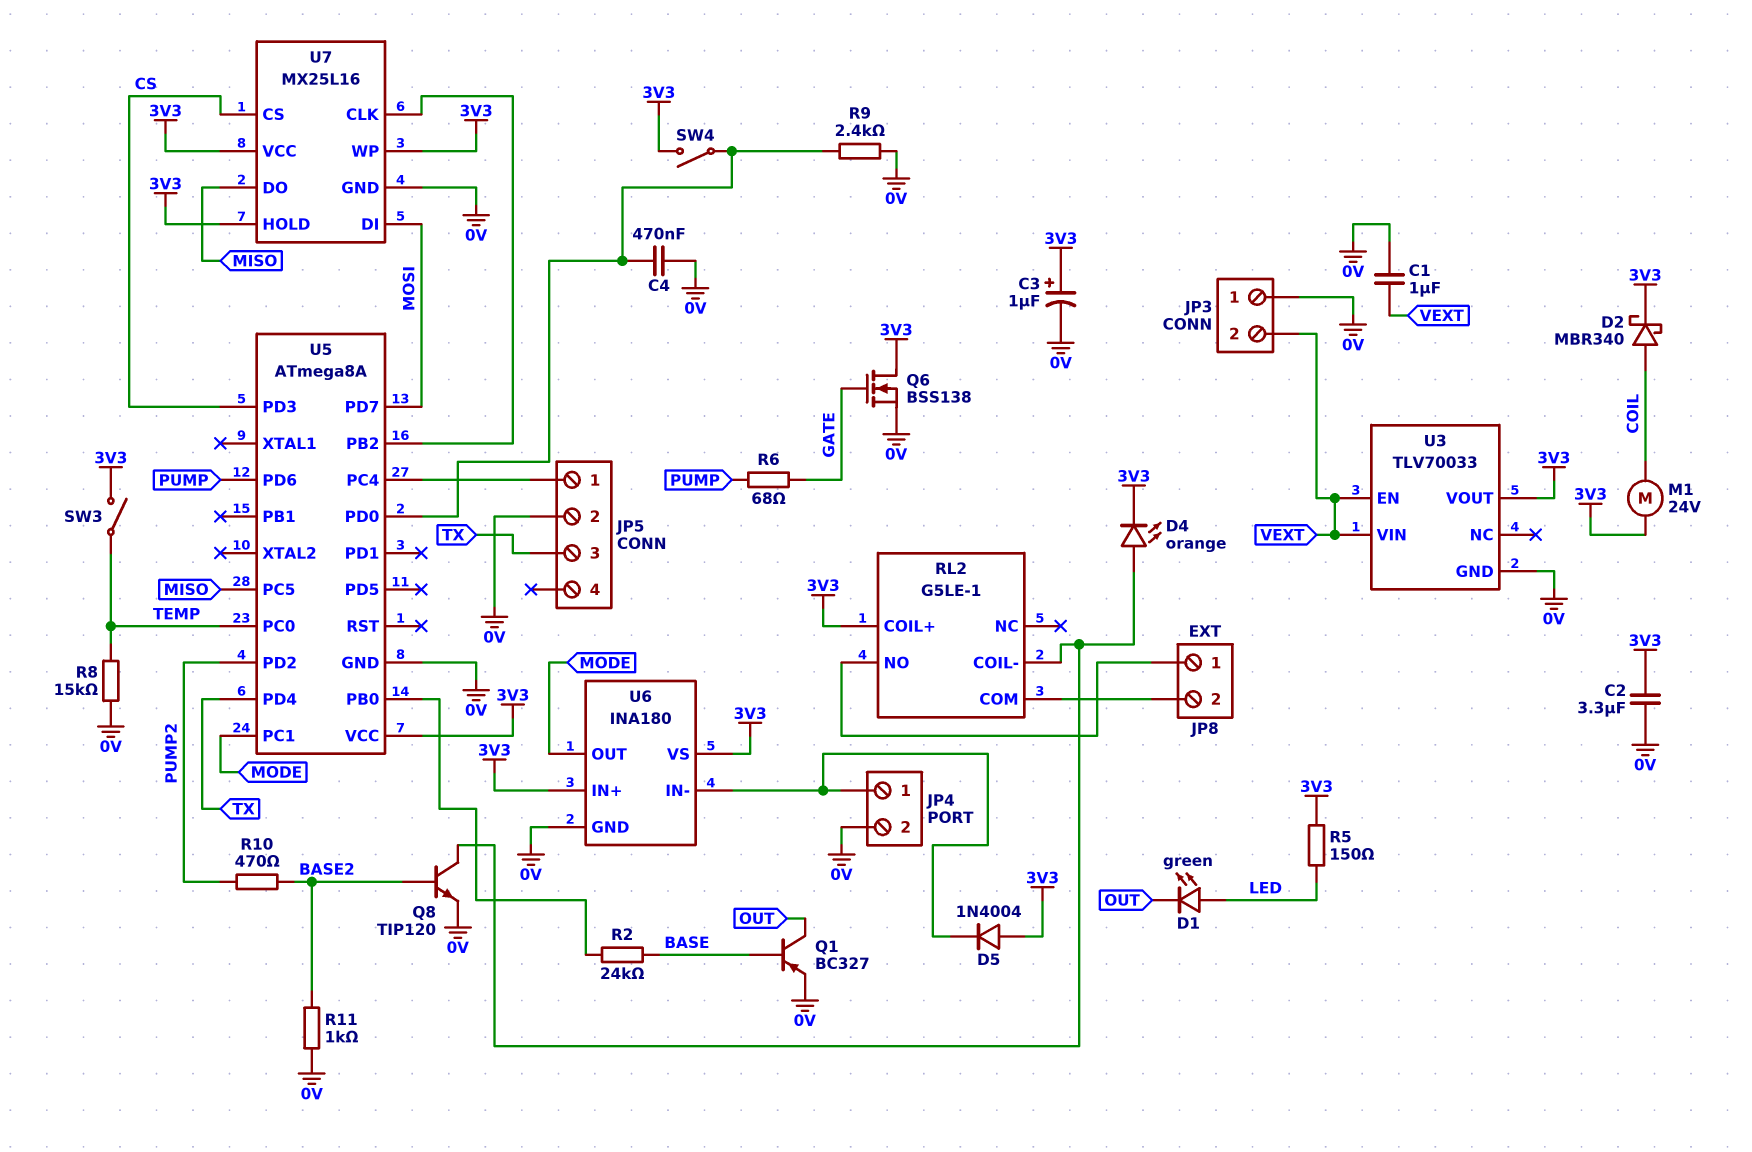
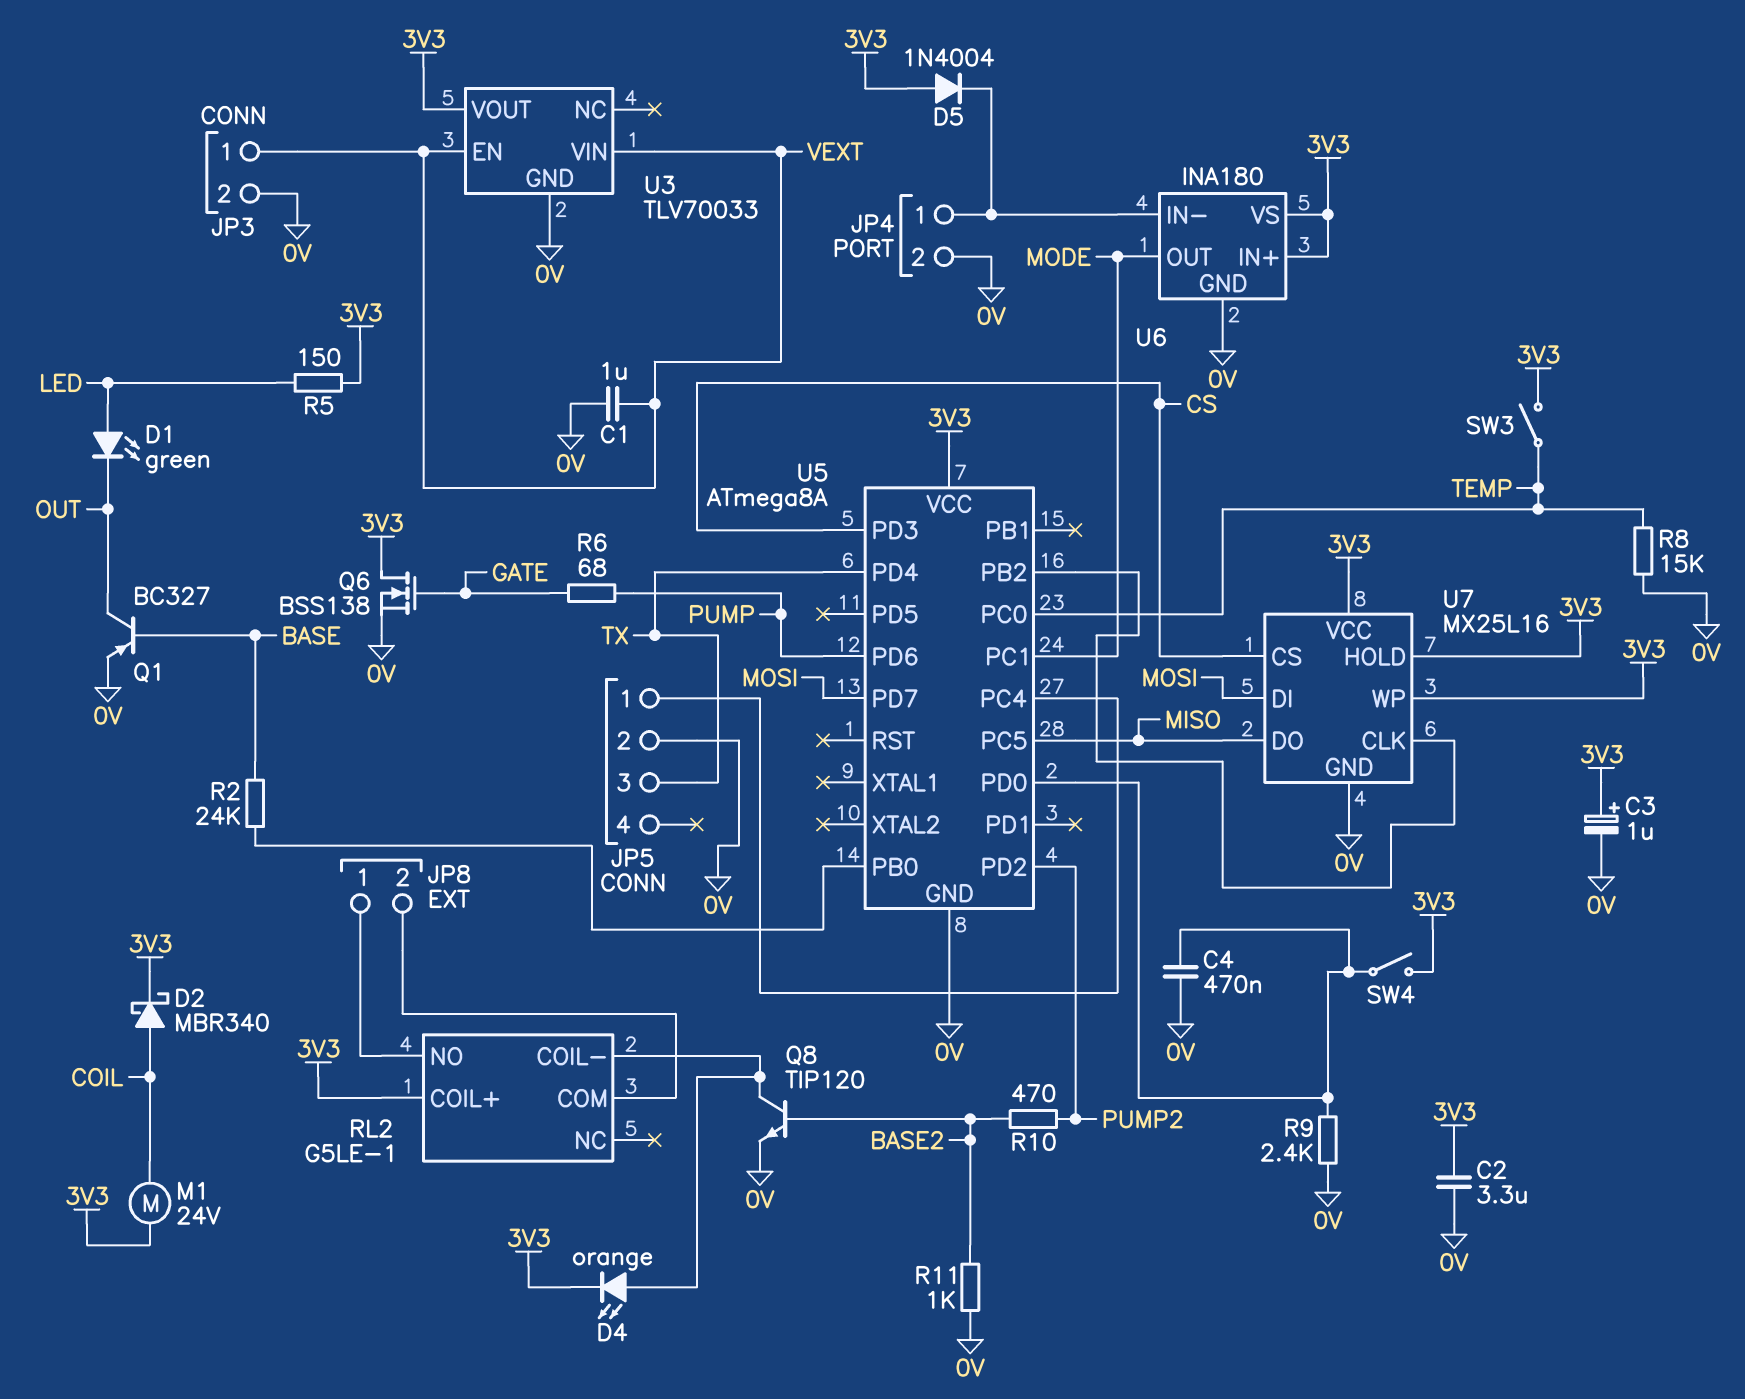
JP3 pin 1: 0V -> VEXT
JP3 pin 2: VEXT -> 0V

